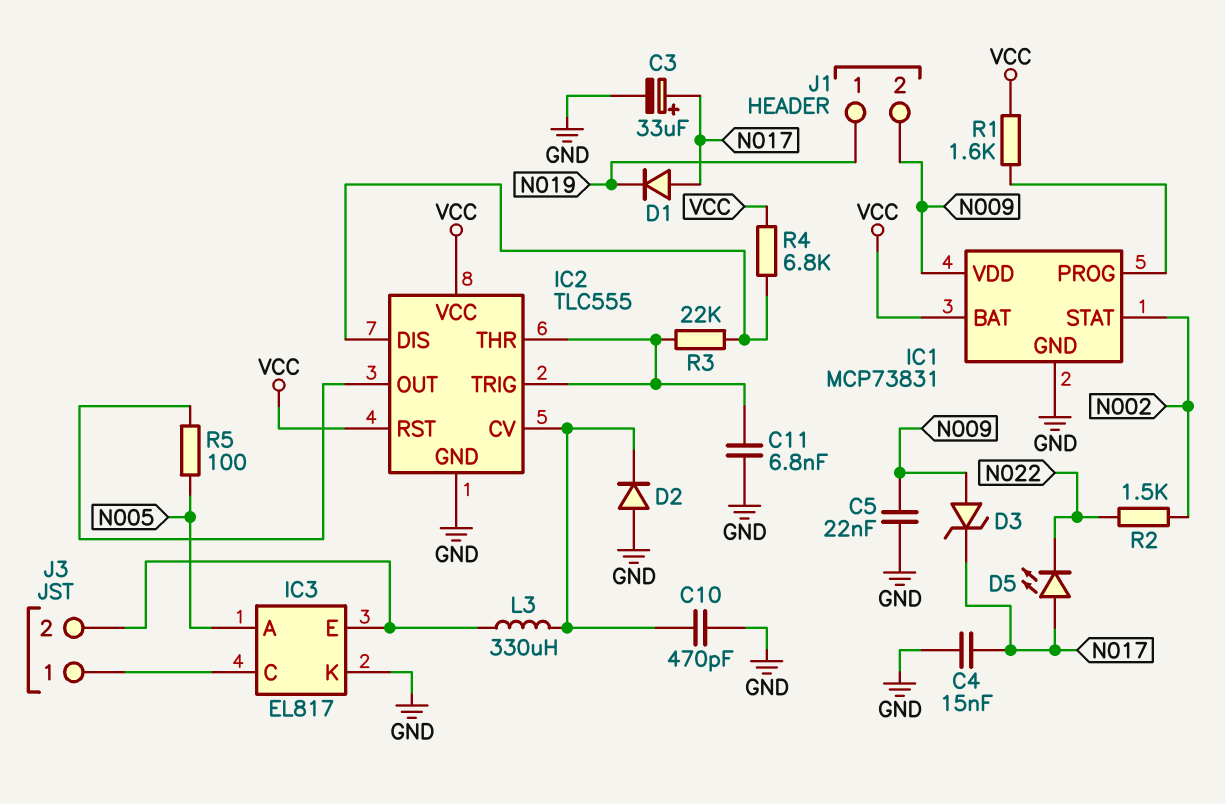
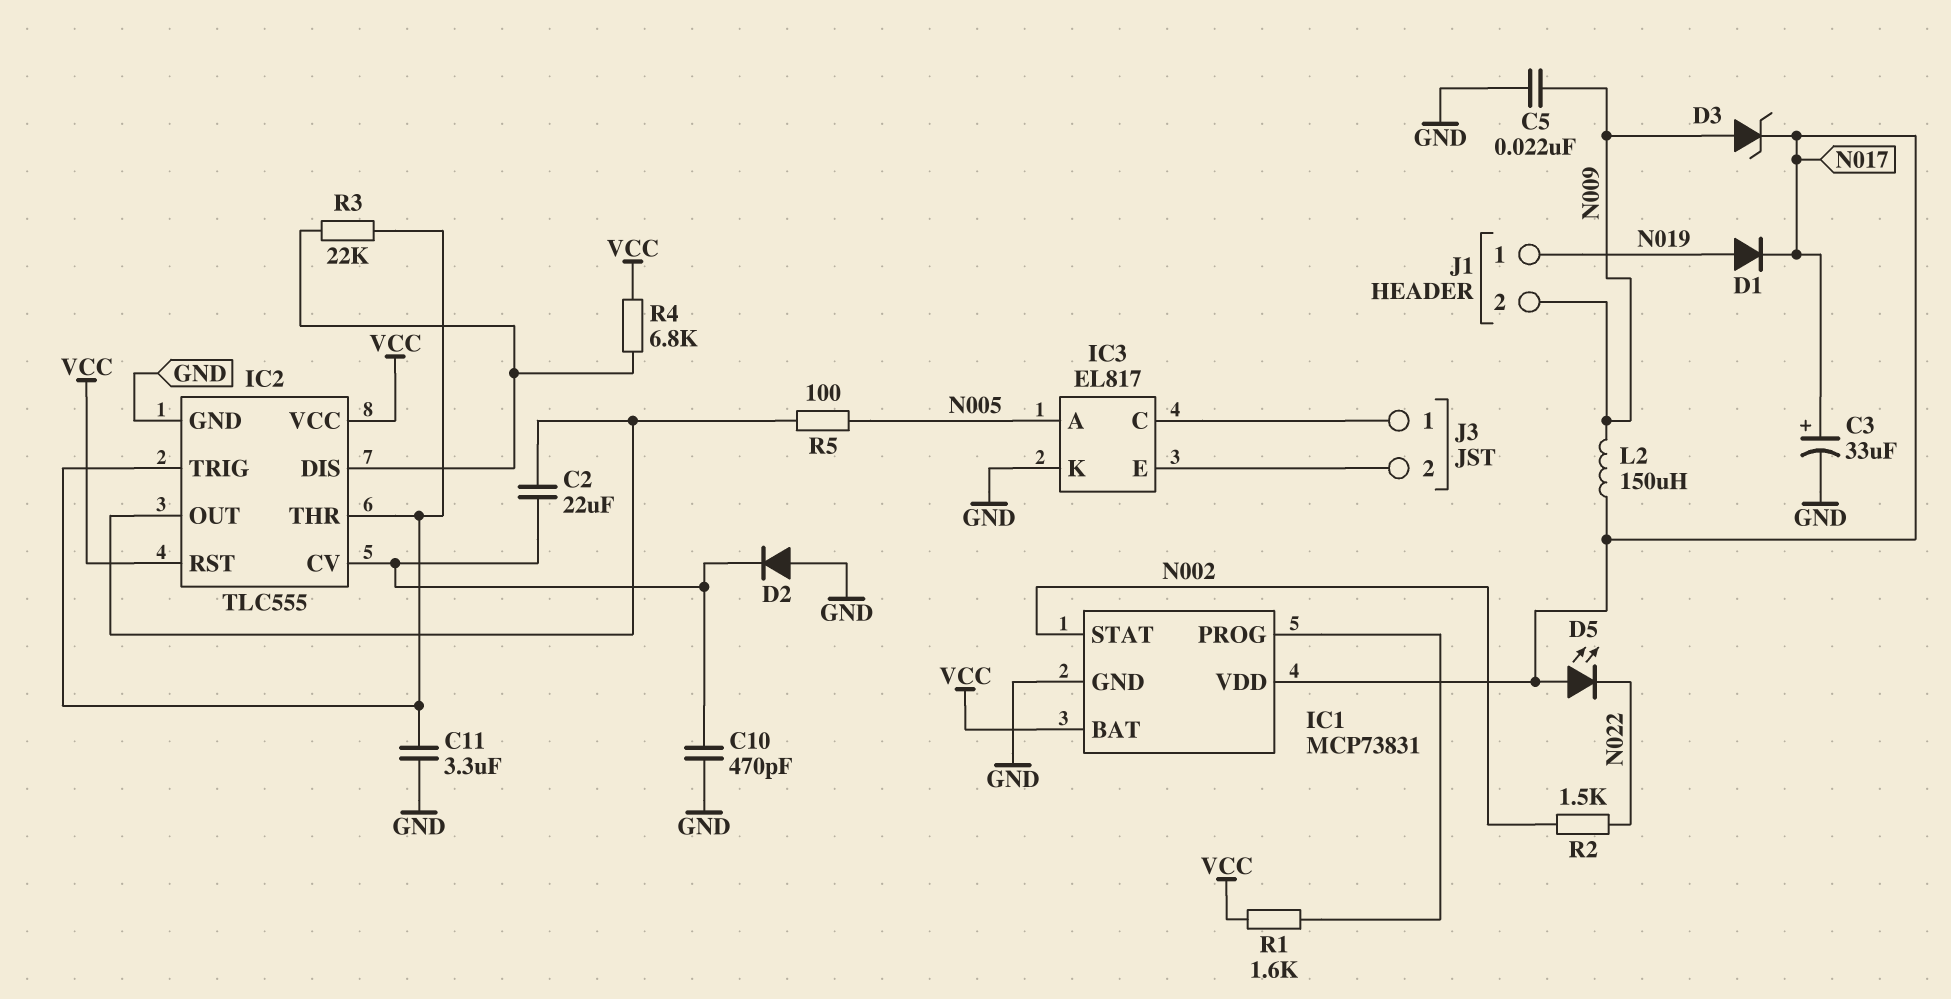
C2: none -> 22uF (IC2/CV, IC2/OUT)
C4: 15nF (GND, N017) -> none
C11: 6.8nF (GND, IC2/THR) -> 3.3uF (GND, IC2/THR)
D1: diode (A N017, K N019) -> diode (A N019, K N017)
IC1 pin VDD: N009 -> N017
L2: none -> 150uH (N009, N017)
L3: 330uH (IC2/CV, IC3/E) -> none

